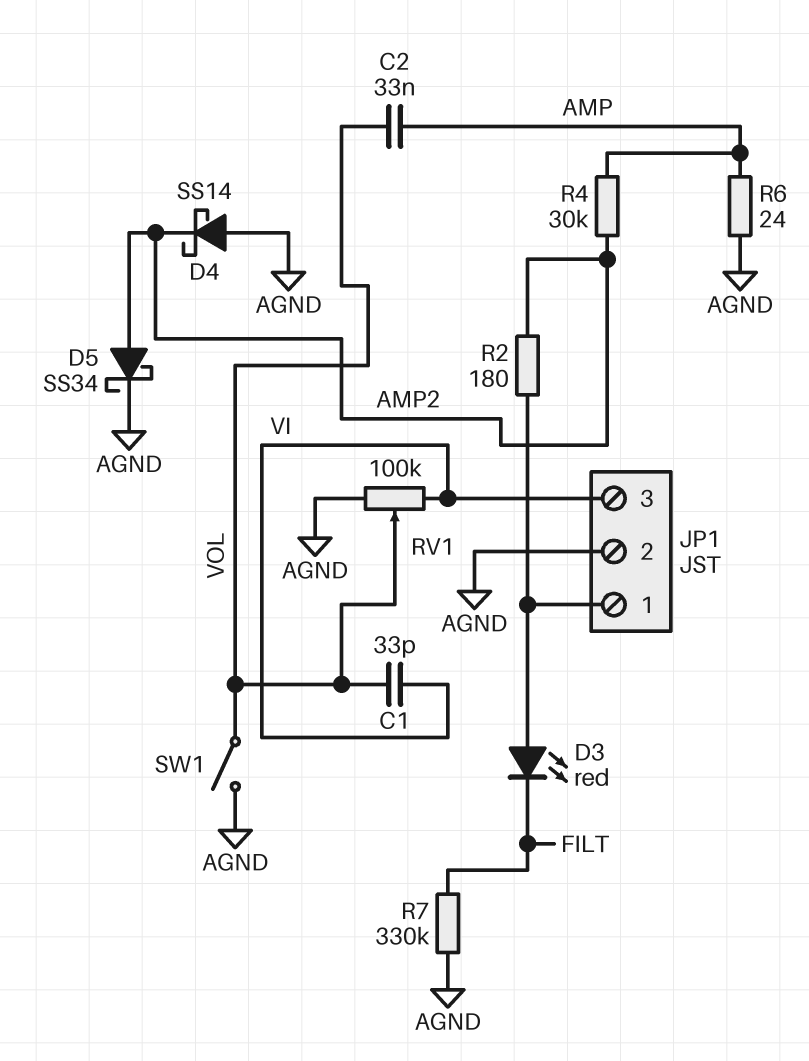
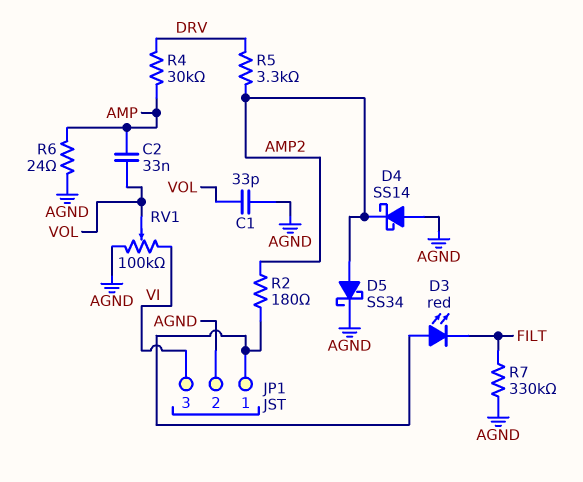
C1: 33pF (VI, VOL) -> 33pF (AGND, VOL)
R4: 30k (AMP, AMP2) -> 30k (AMP, DRV)
R5: none -> 3.3k (AMP2, DRV)
SW1: switch (AGND, VOL) -> none

